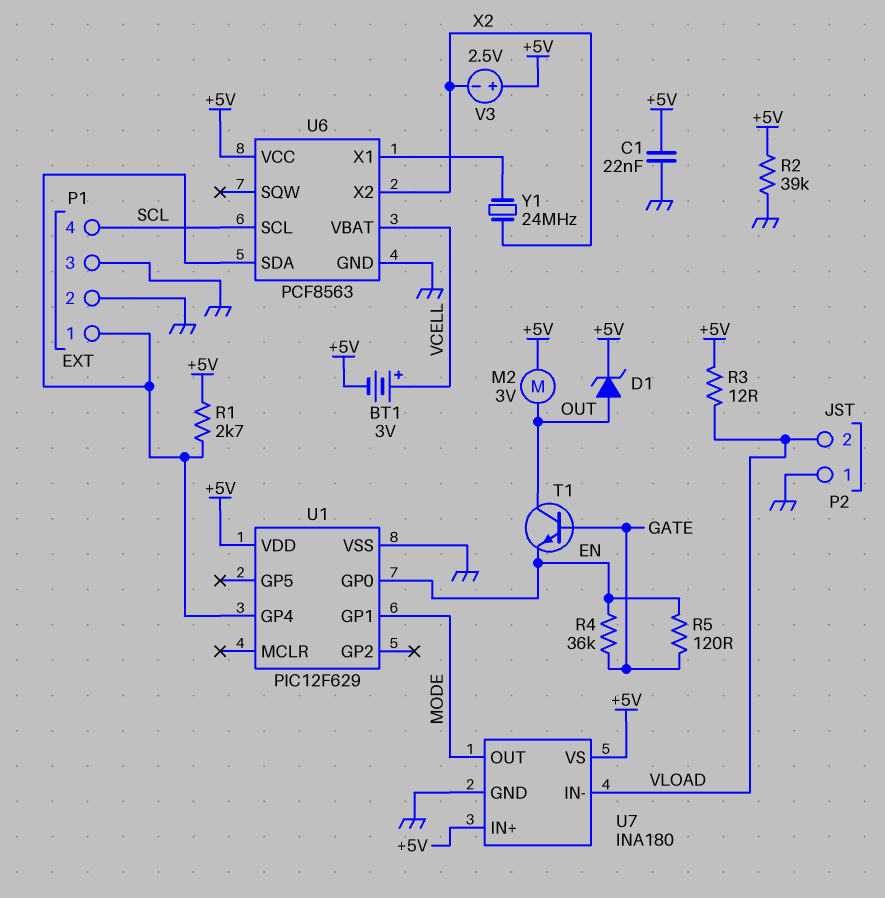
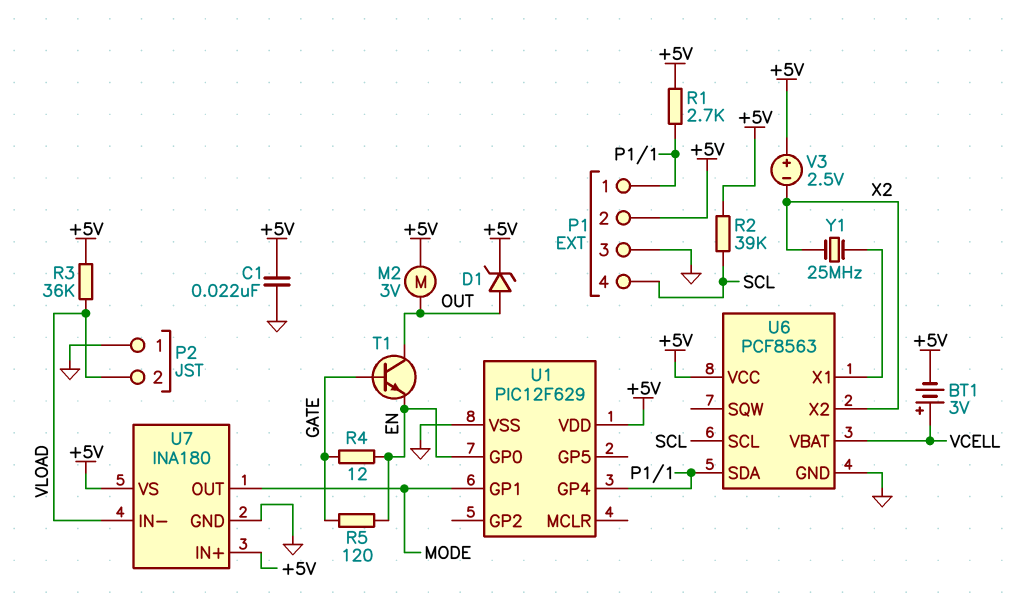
P1 pin 2: GND -> +5V
R2: 39k (+5V, GND) -> 39k (+5V, SCL)
R3: 12 (+5V, VLOAD) -> 36k (+5V, VLOAD)
R4: 36k (EN, GATE) -> 12 (EN, GATE)
Y1: 24MHz (U6/X1, X2) -> 25MHz (U6/X1, X2)

